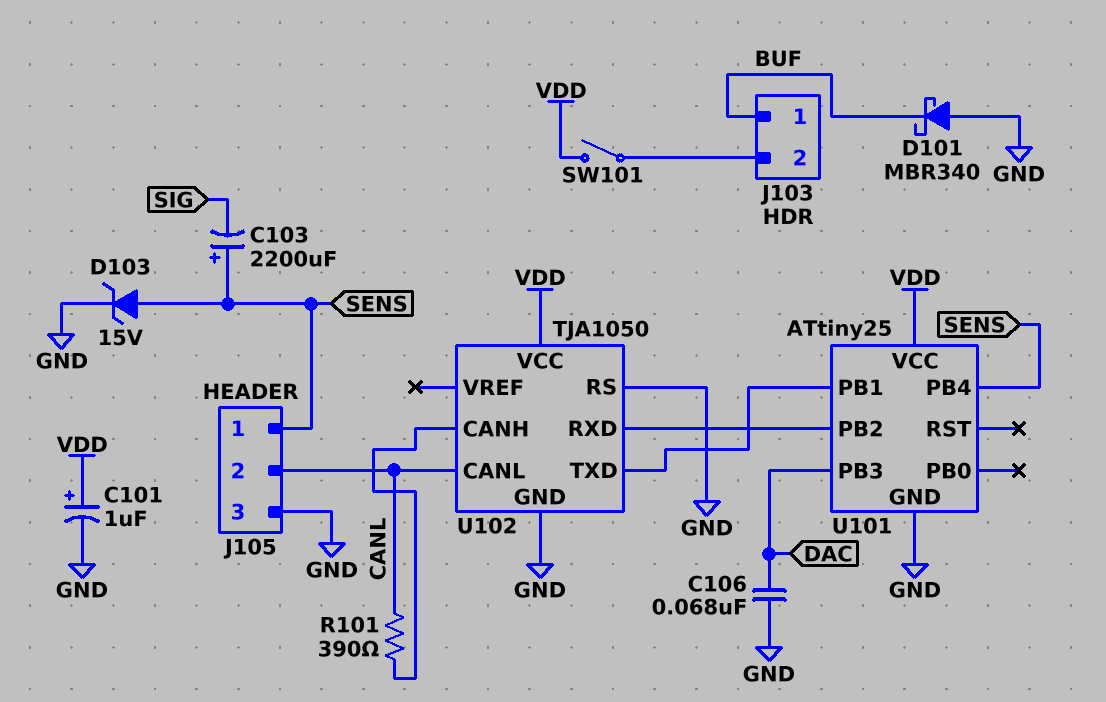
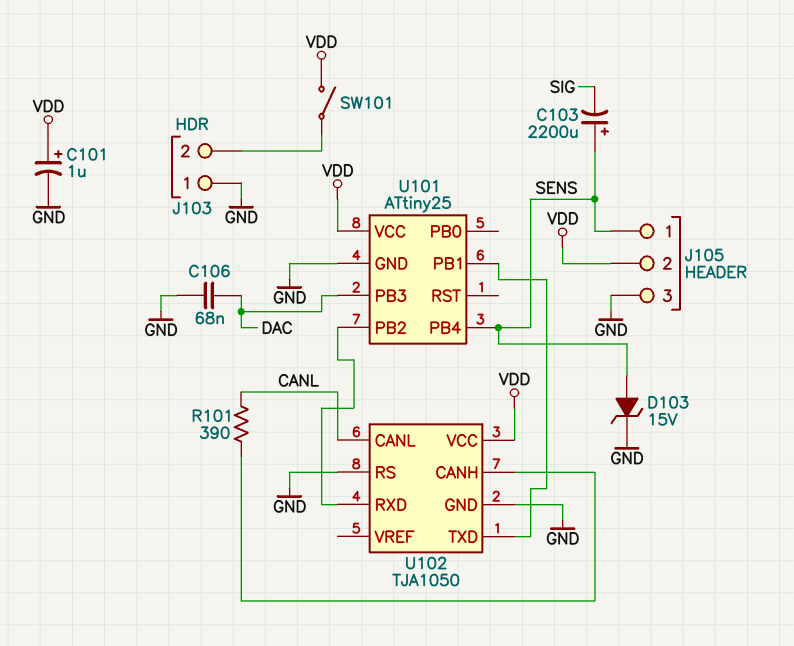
D101: schottky MBR340 (A GND, K BUF) -> none
J103 pin 1: BUF -> GND
J105 pin 2: CANL -> VDD

